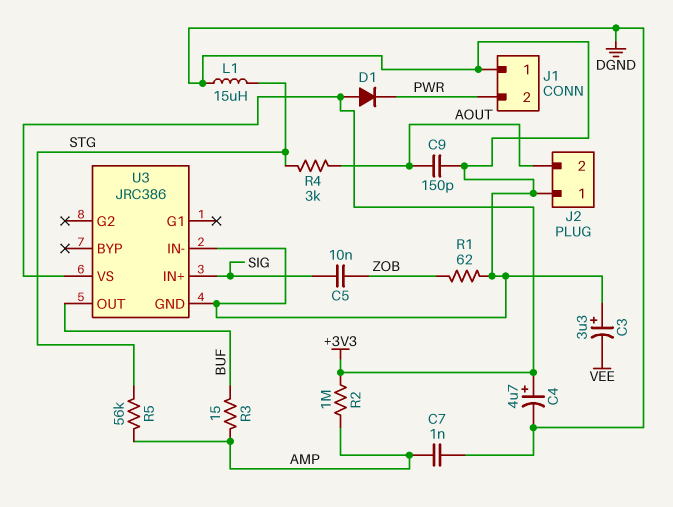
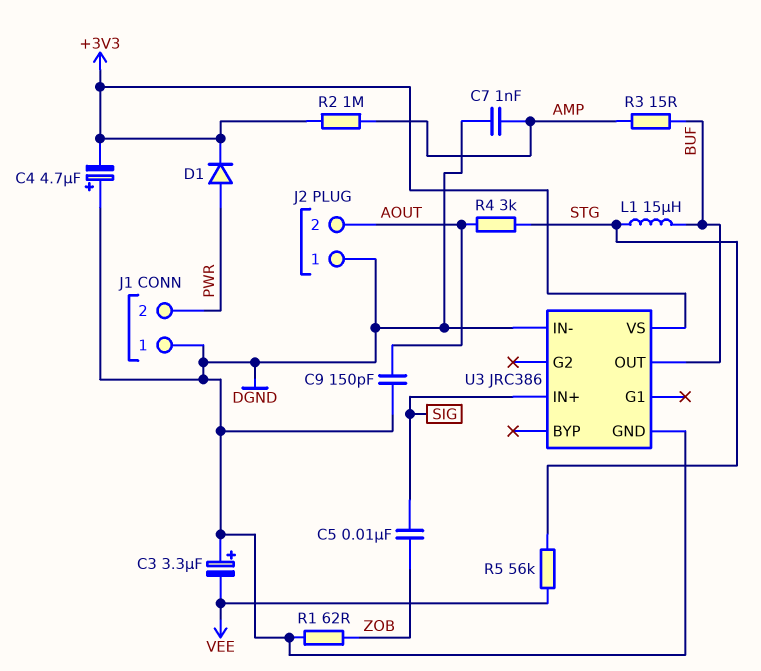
C4: 4.7uF (plus +3V3, minus DGND) -> 4.7uF (plus DGND, minus +3V3)
D1: diode (A +3V3, K PWR) -> diode (A PWR, K +3V3)
L1: 15uH (DGND, STG) -> 15uH (BUF, STG)
R5: 56k (AMP, STG) -> 56k (STG, VEE)

